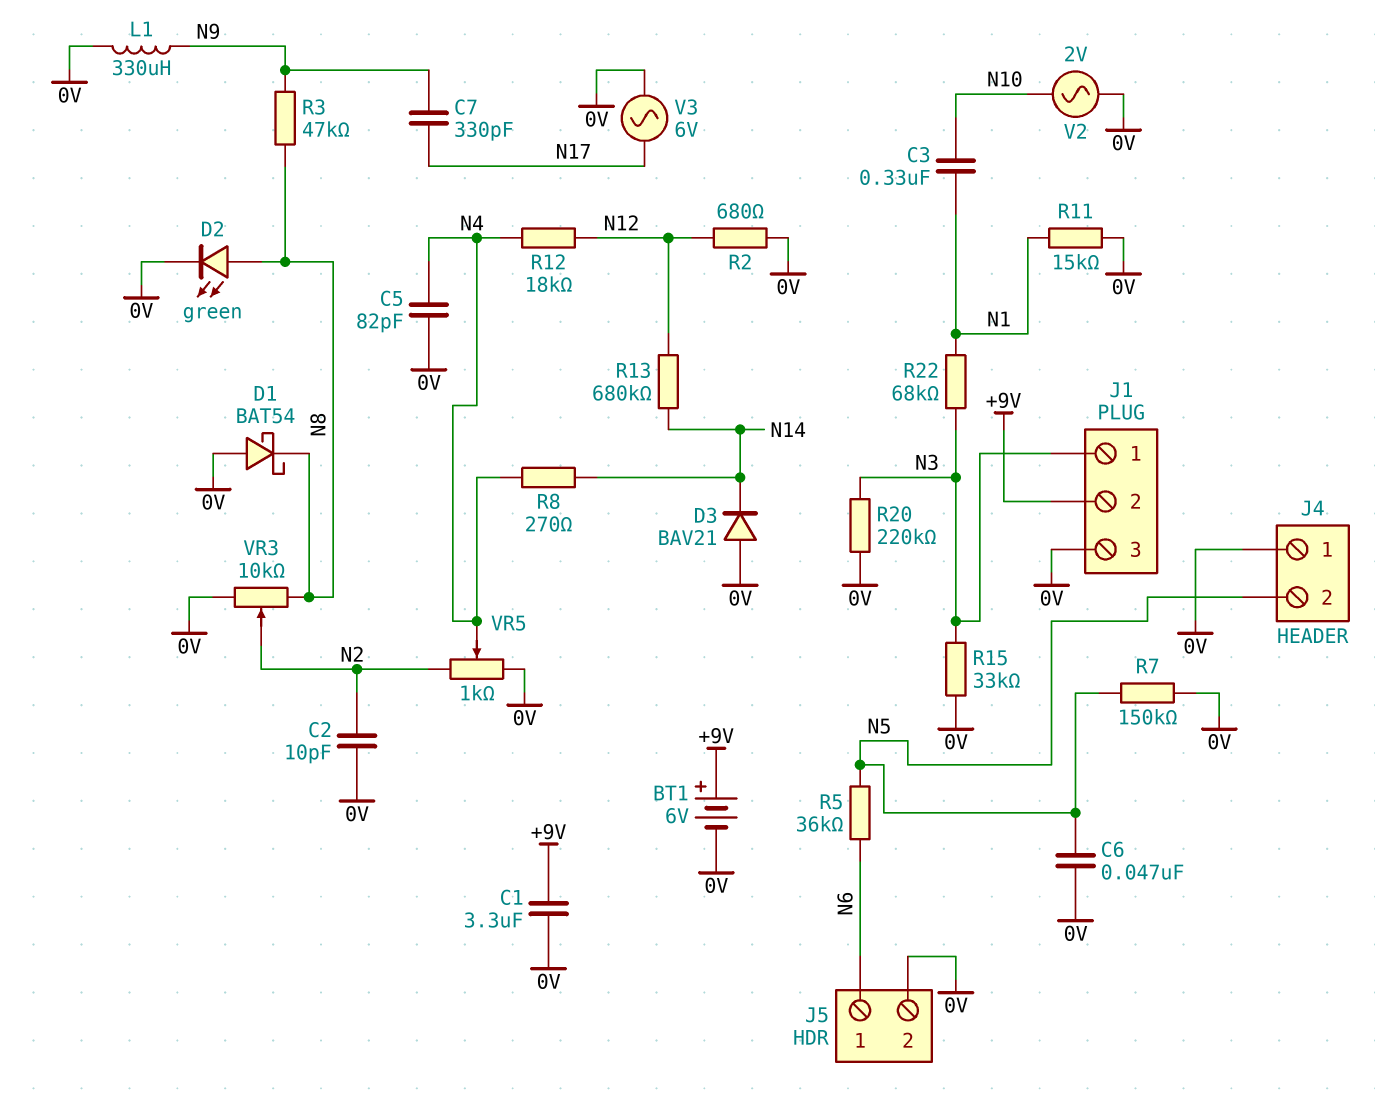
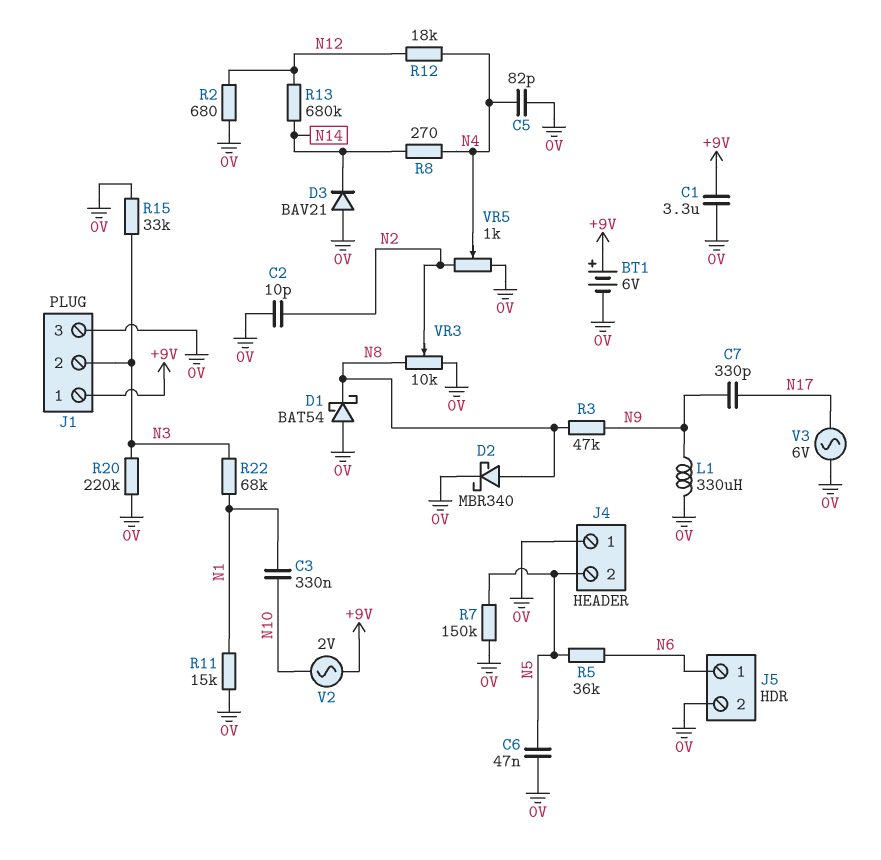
D2: LED green (A N8, K 0V) -> schottky MBR340 (A N8, K 0V)
J1 pin 1: N3 -> +9V
J1 pin 2: +9V -> N3
V2: AC 2V (0V, N10) -> AC 2V (+9V, N10)

